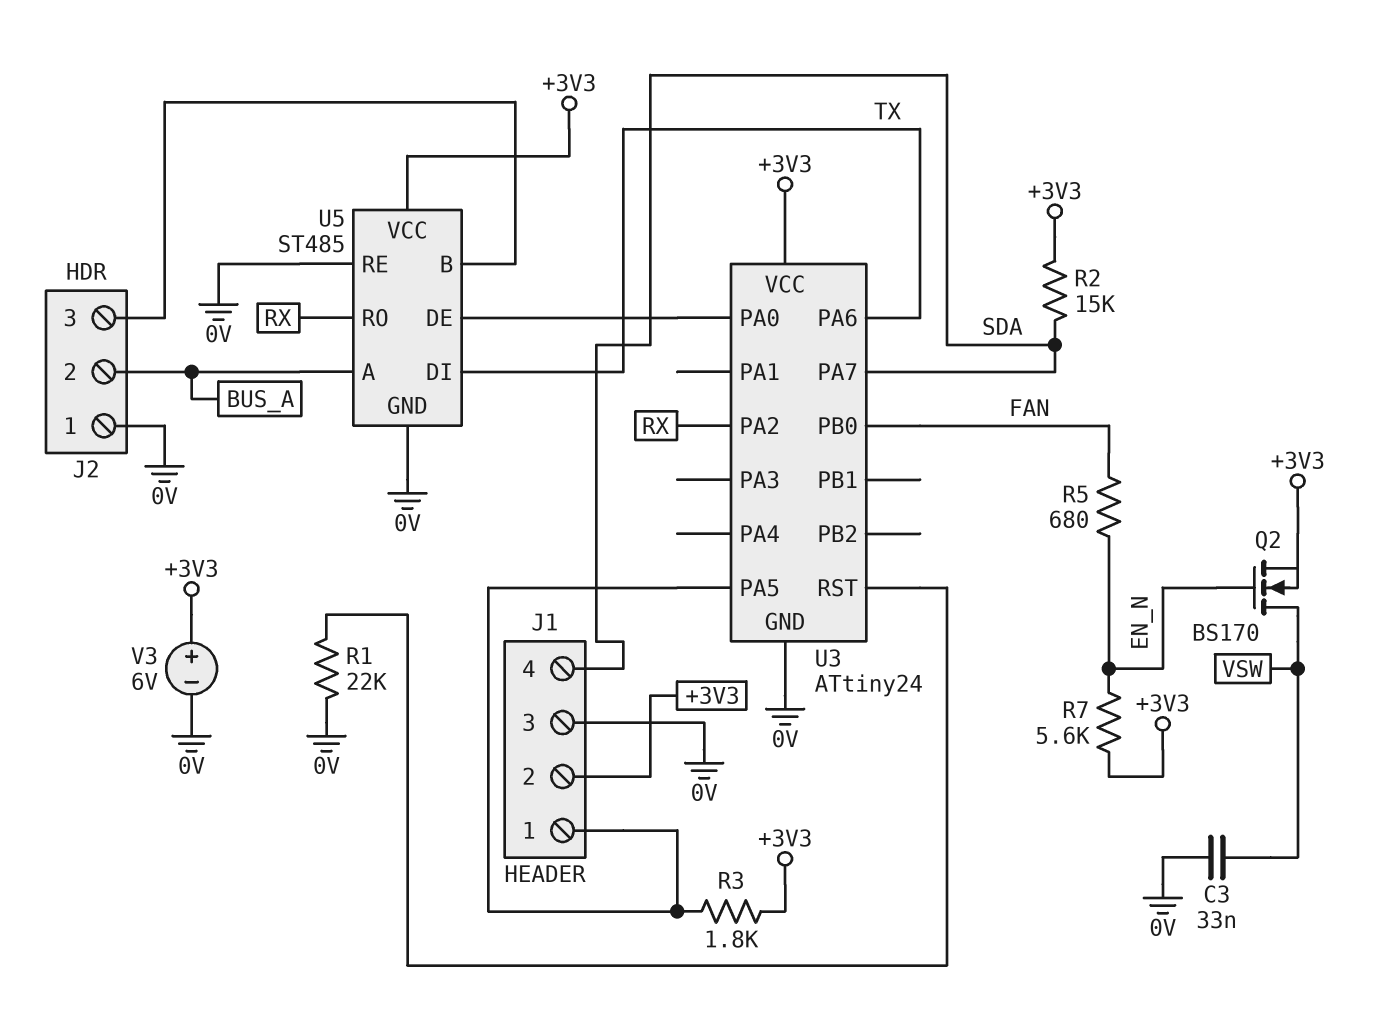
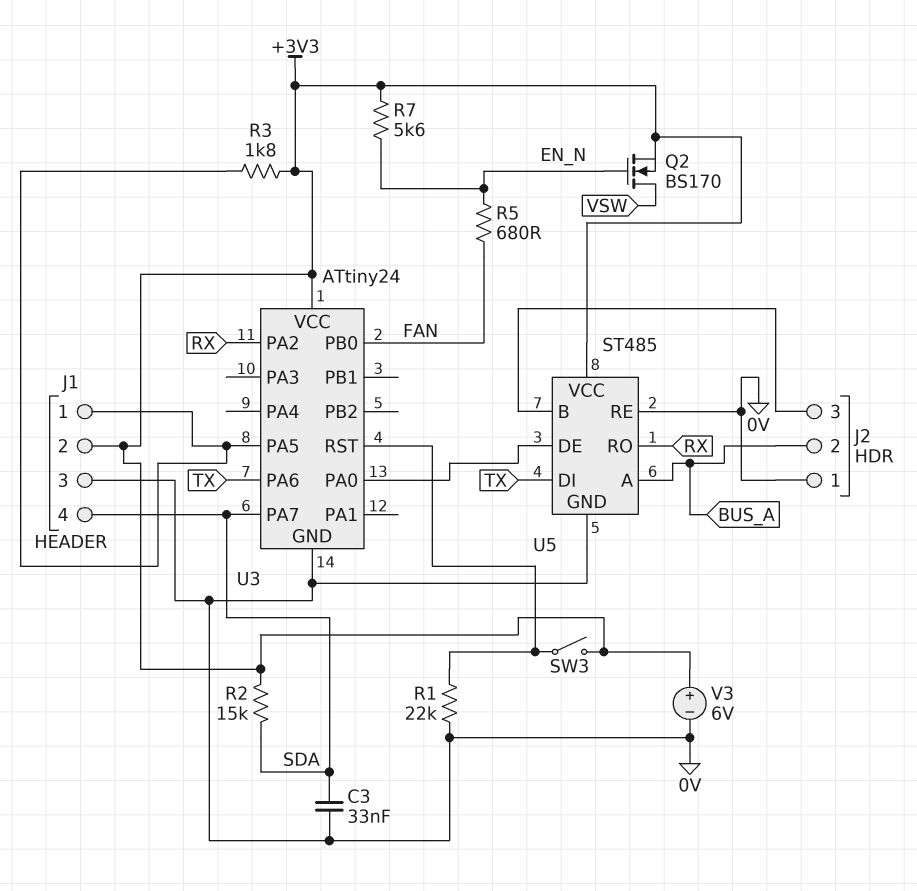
C3: 33nF (0V, VSW) -> 33nF (0V, SDA)
SW3: none -> switch (+3V3, U3/RST)

